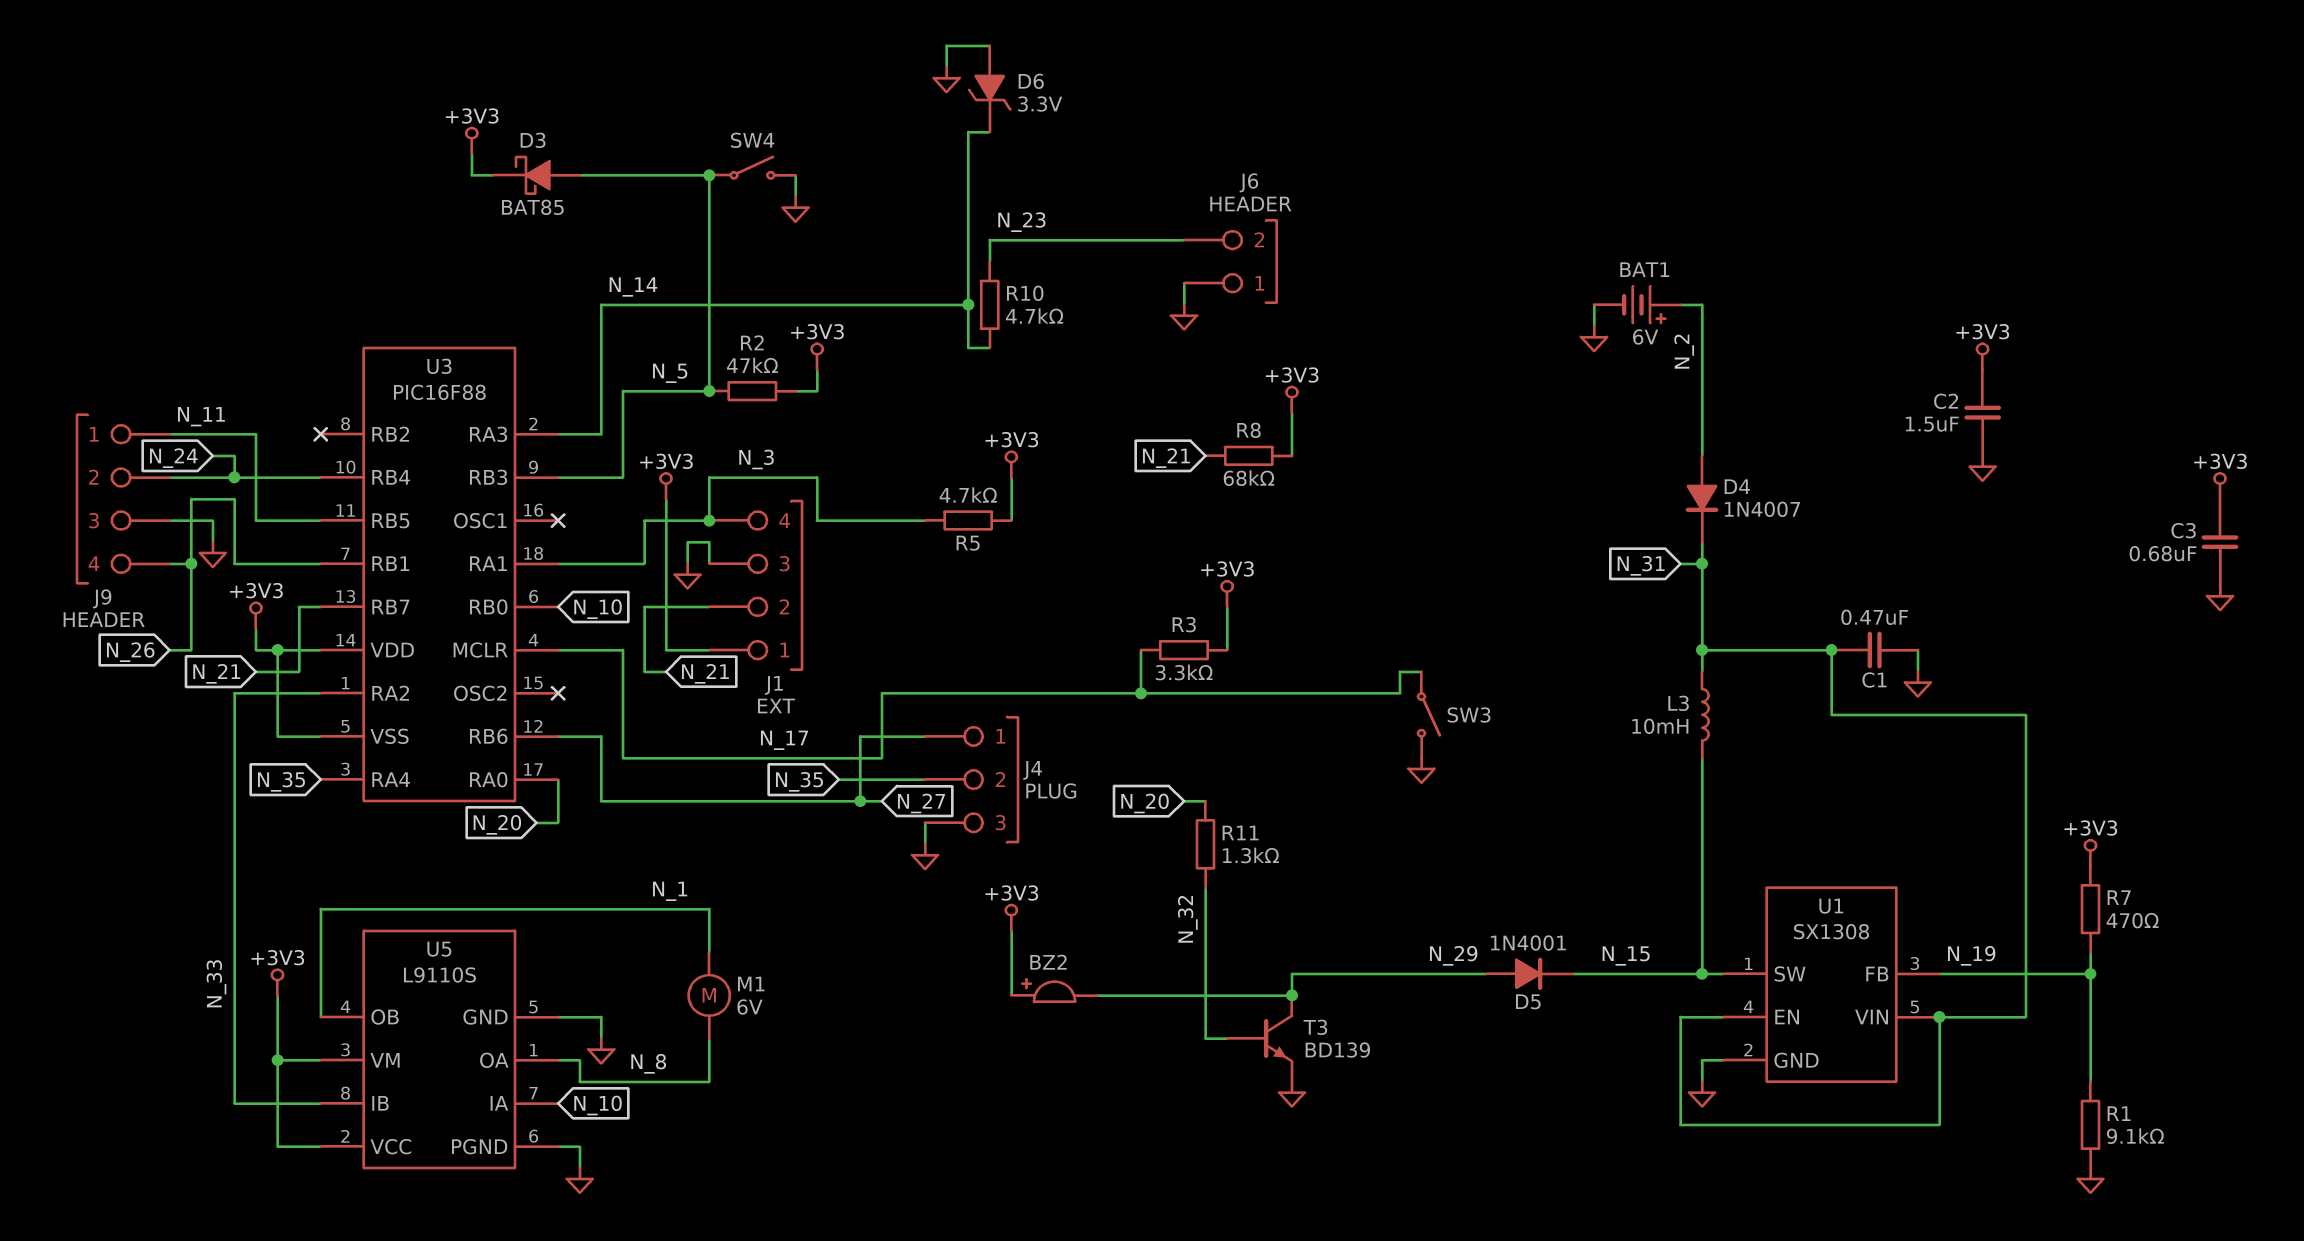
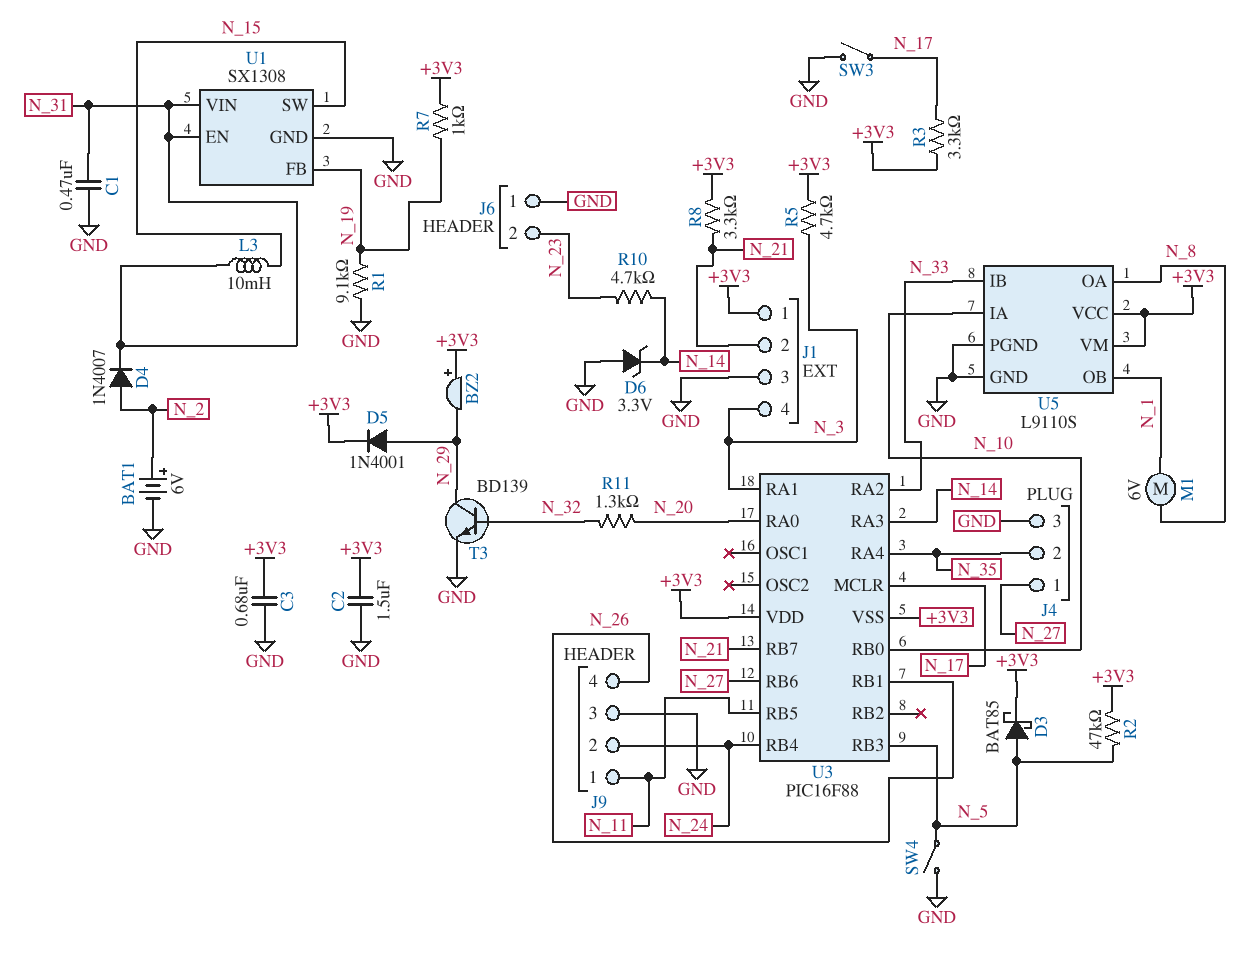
D5: diode 1N4001 (A N_29, K N_15) -> diode 1N4001 (A N_29, K +3V3)
R7: 470 (+3V3, N_19) -> 1k (+3V3, N_19)
R8: 68k (+3V3, N_21) -> 3.3k (+3V3, N_21)

